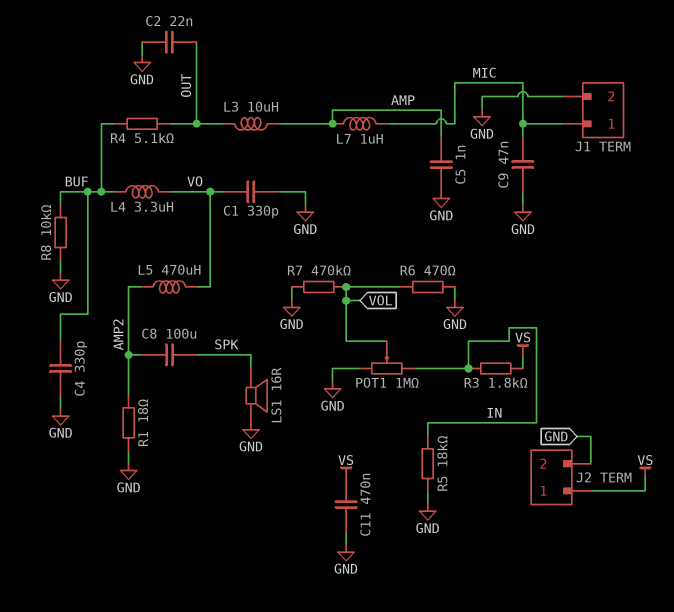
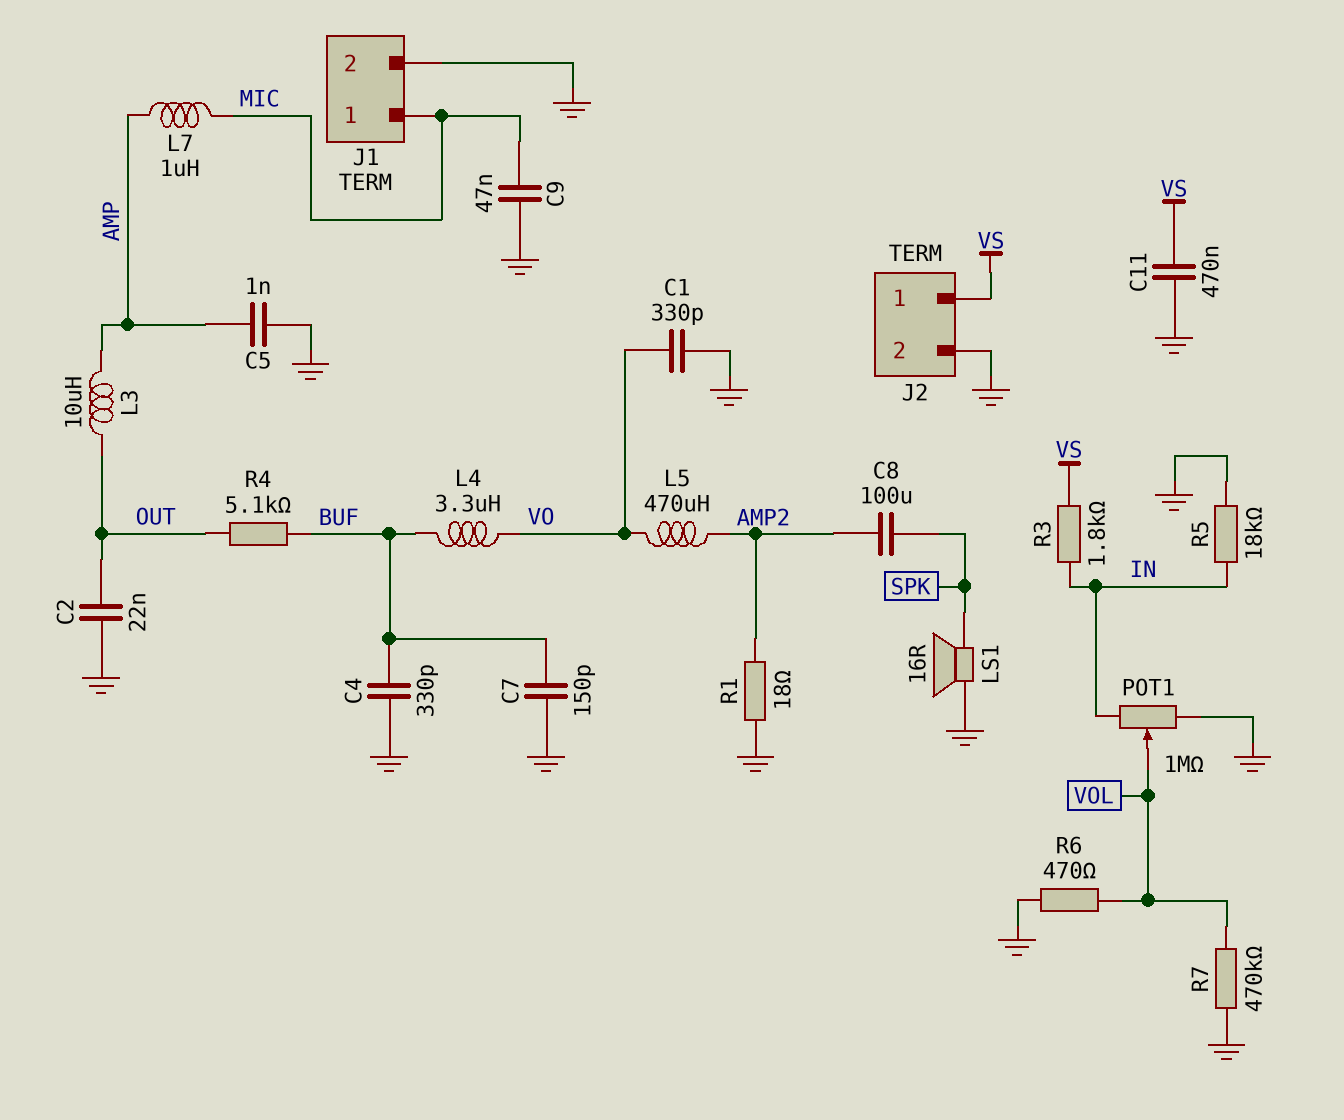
C7: none -> 150pF (BUF, GND)
R8: 10k (BUF, GND) -> none

